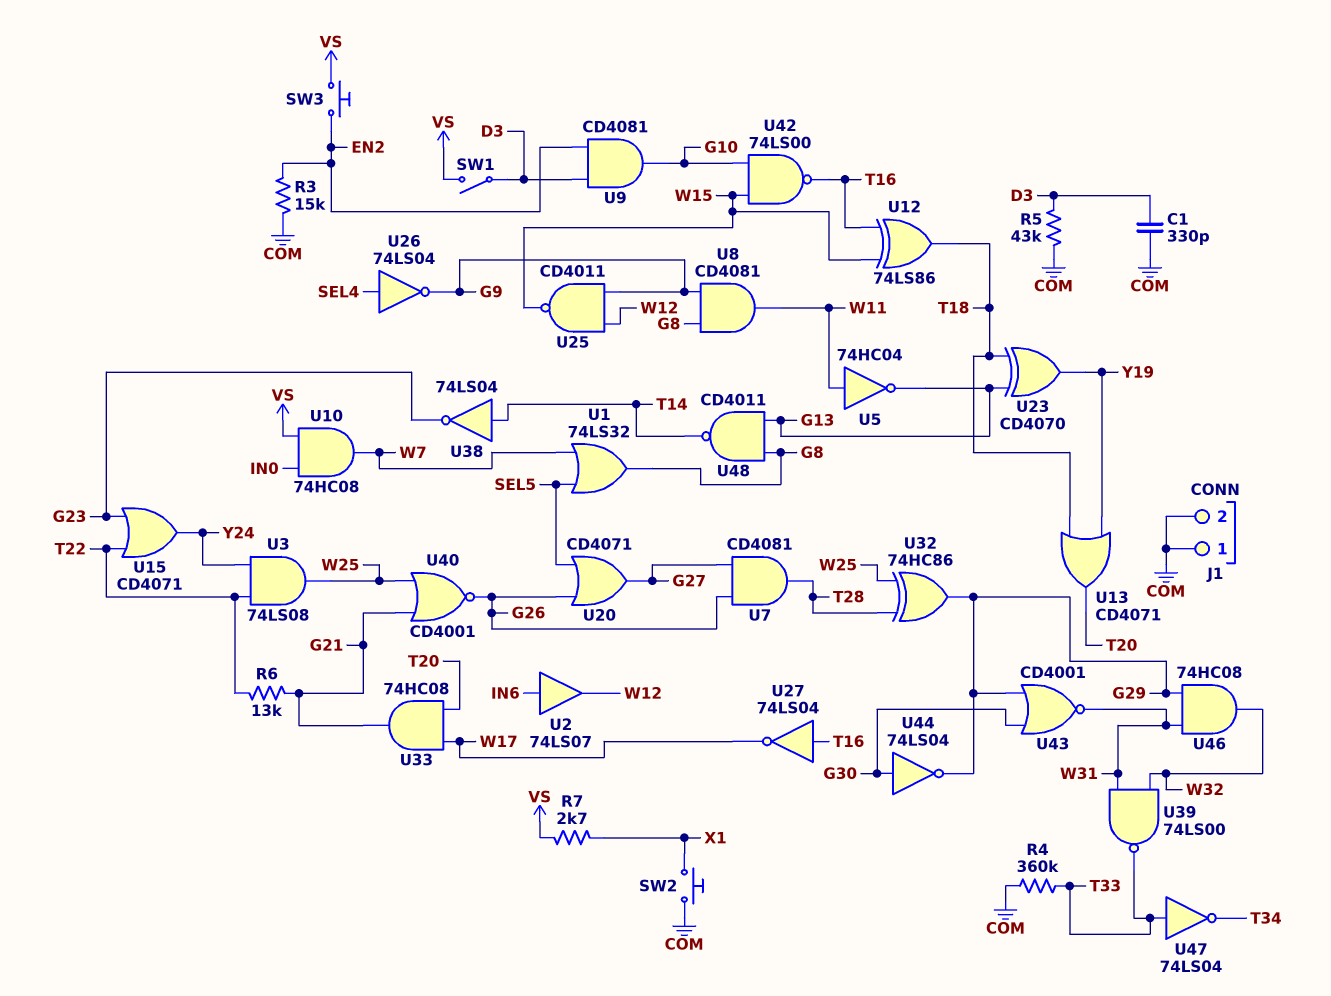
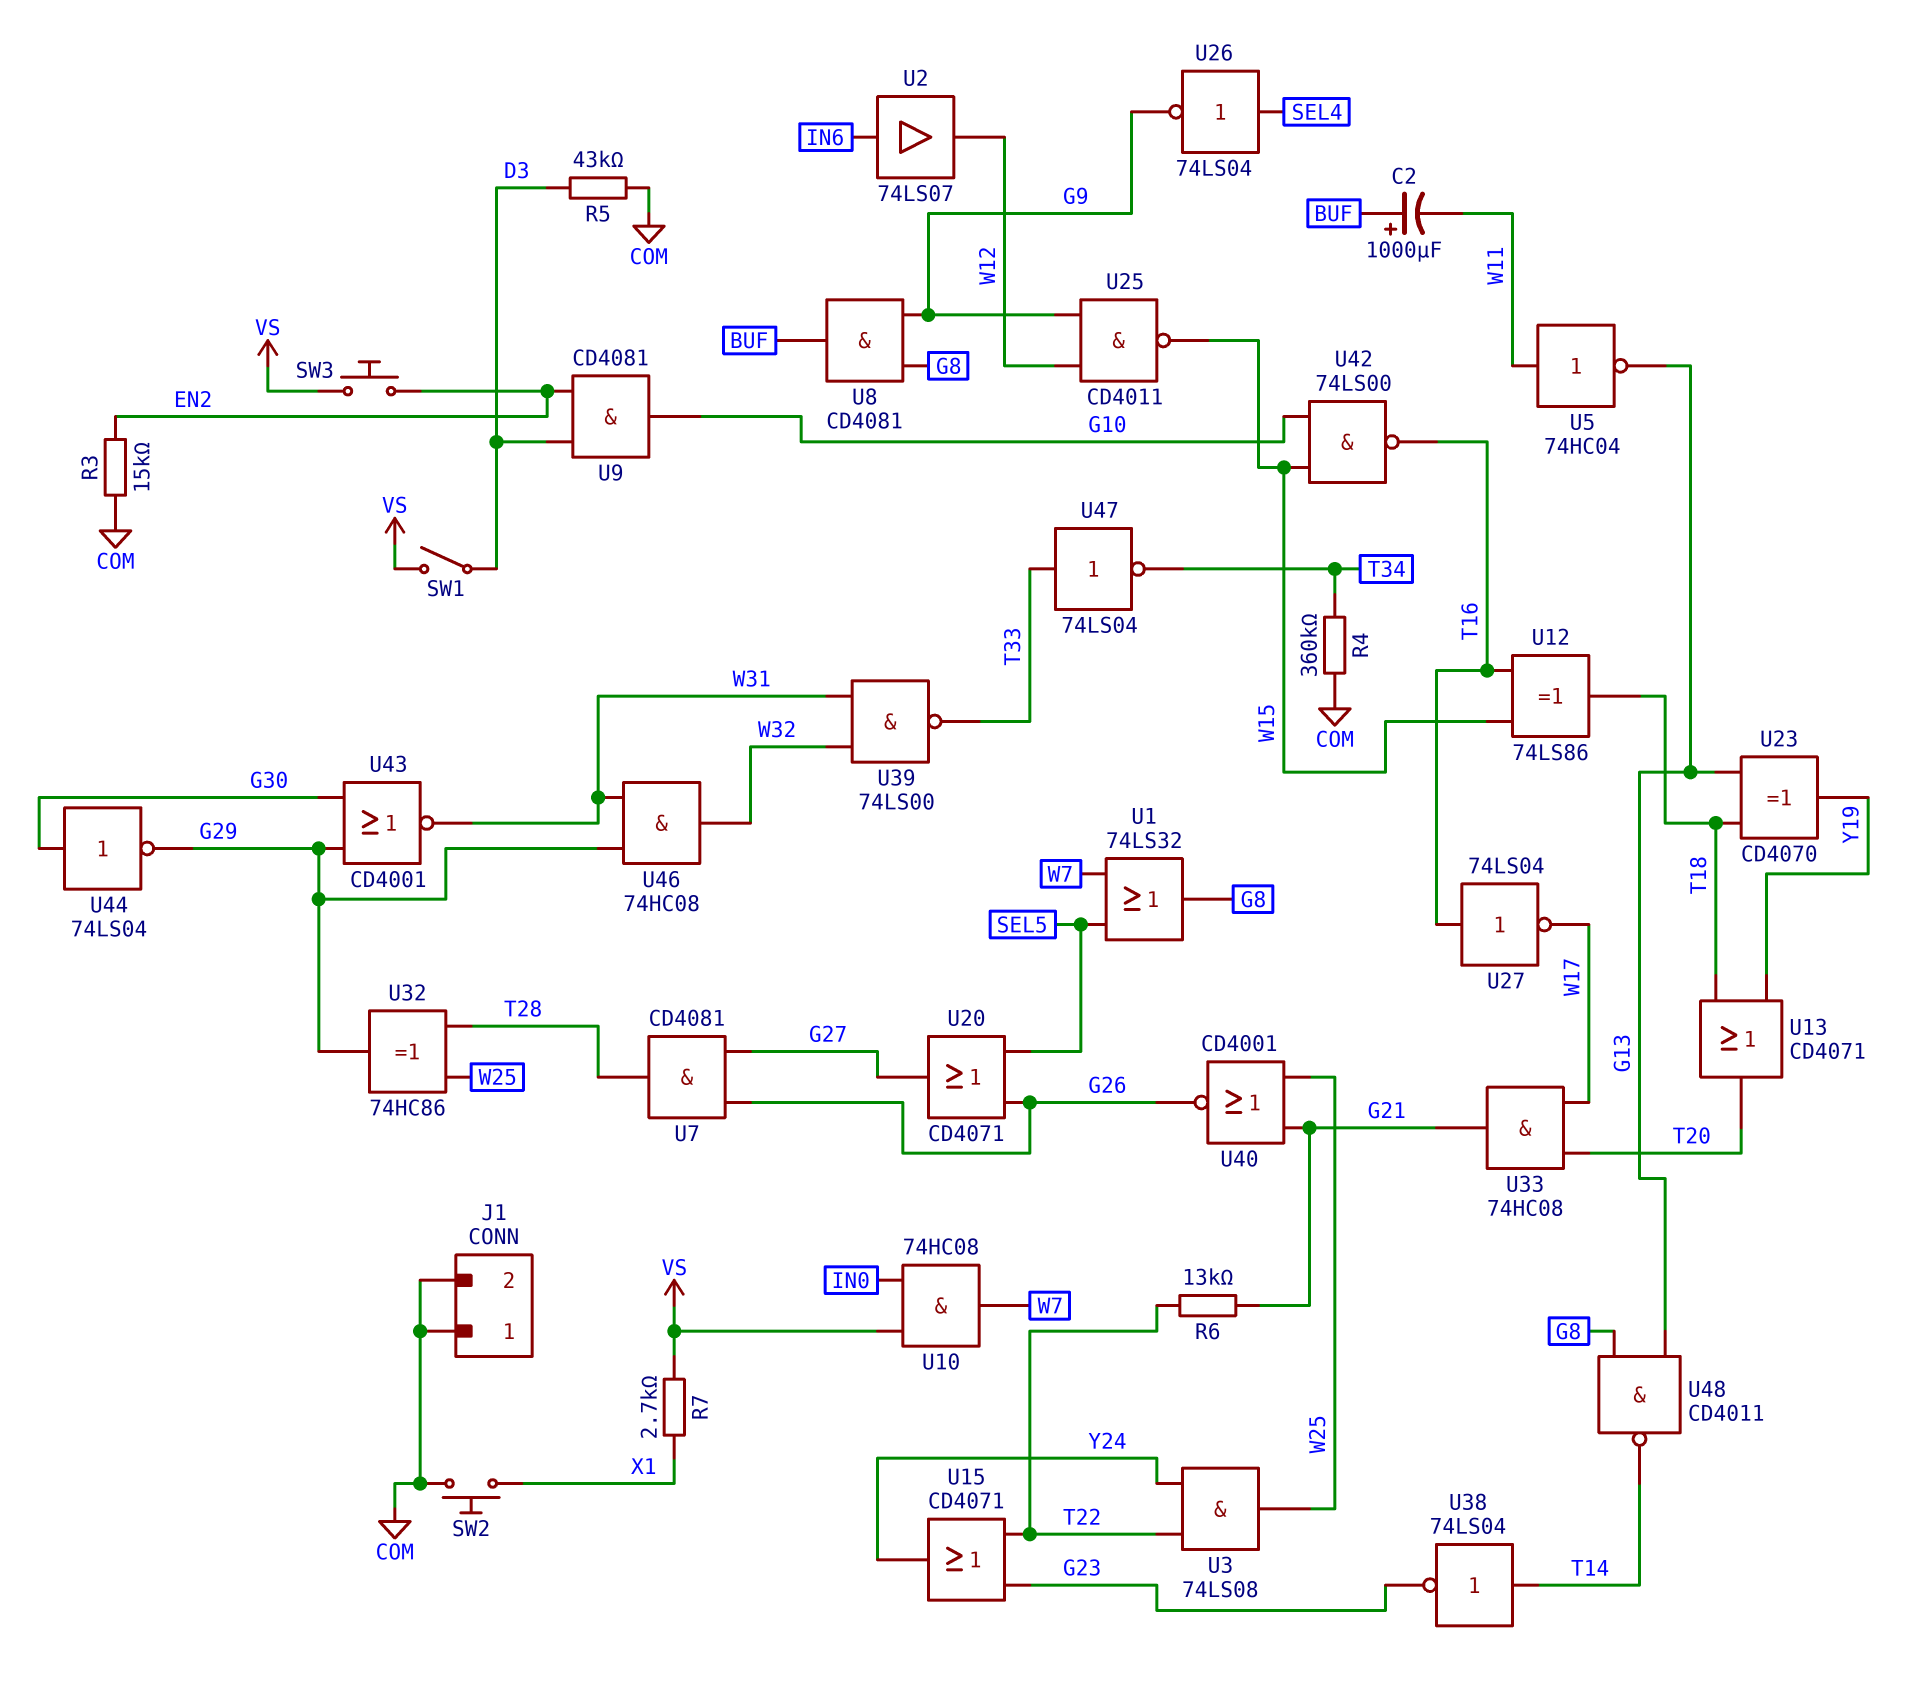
C1: 330pF (COM, D3) -> none
C2: none -> 1000uF (plus BUF, minus W11)
R4: 360k (COM, T33) -> 360k (COM, T34)
U8: AND CD4081 (in G8, in G9, out W11) -> AND CD4081 (in G8, in G9, out BUF)

